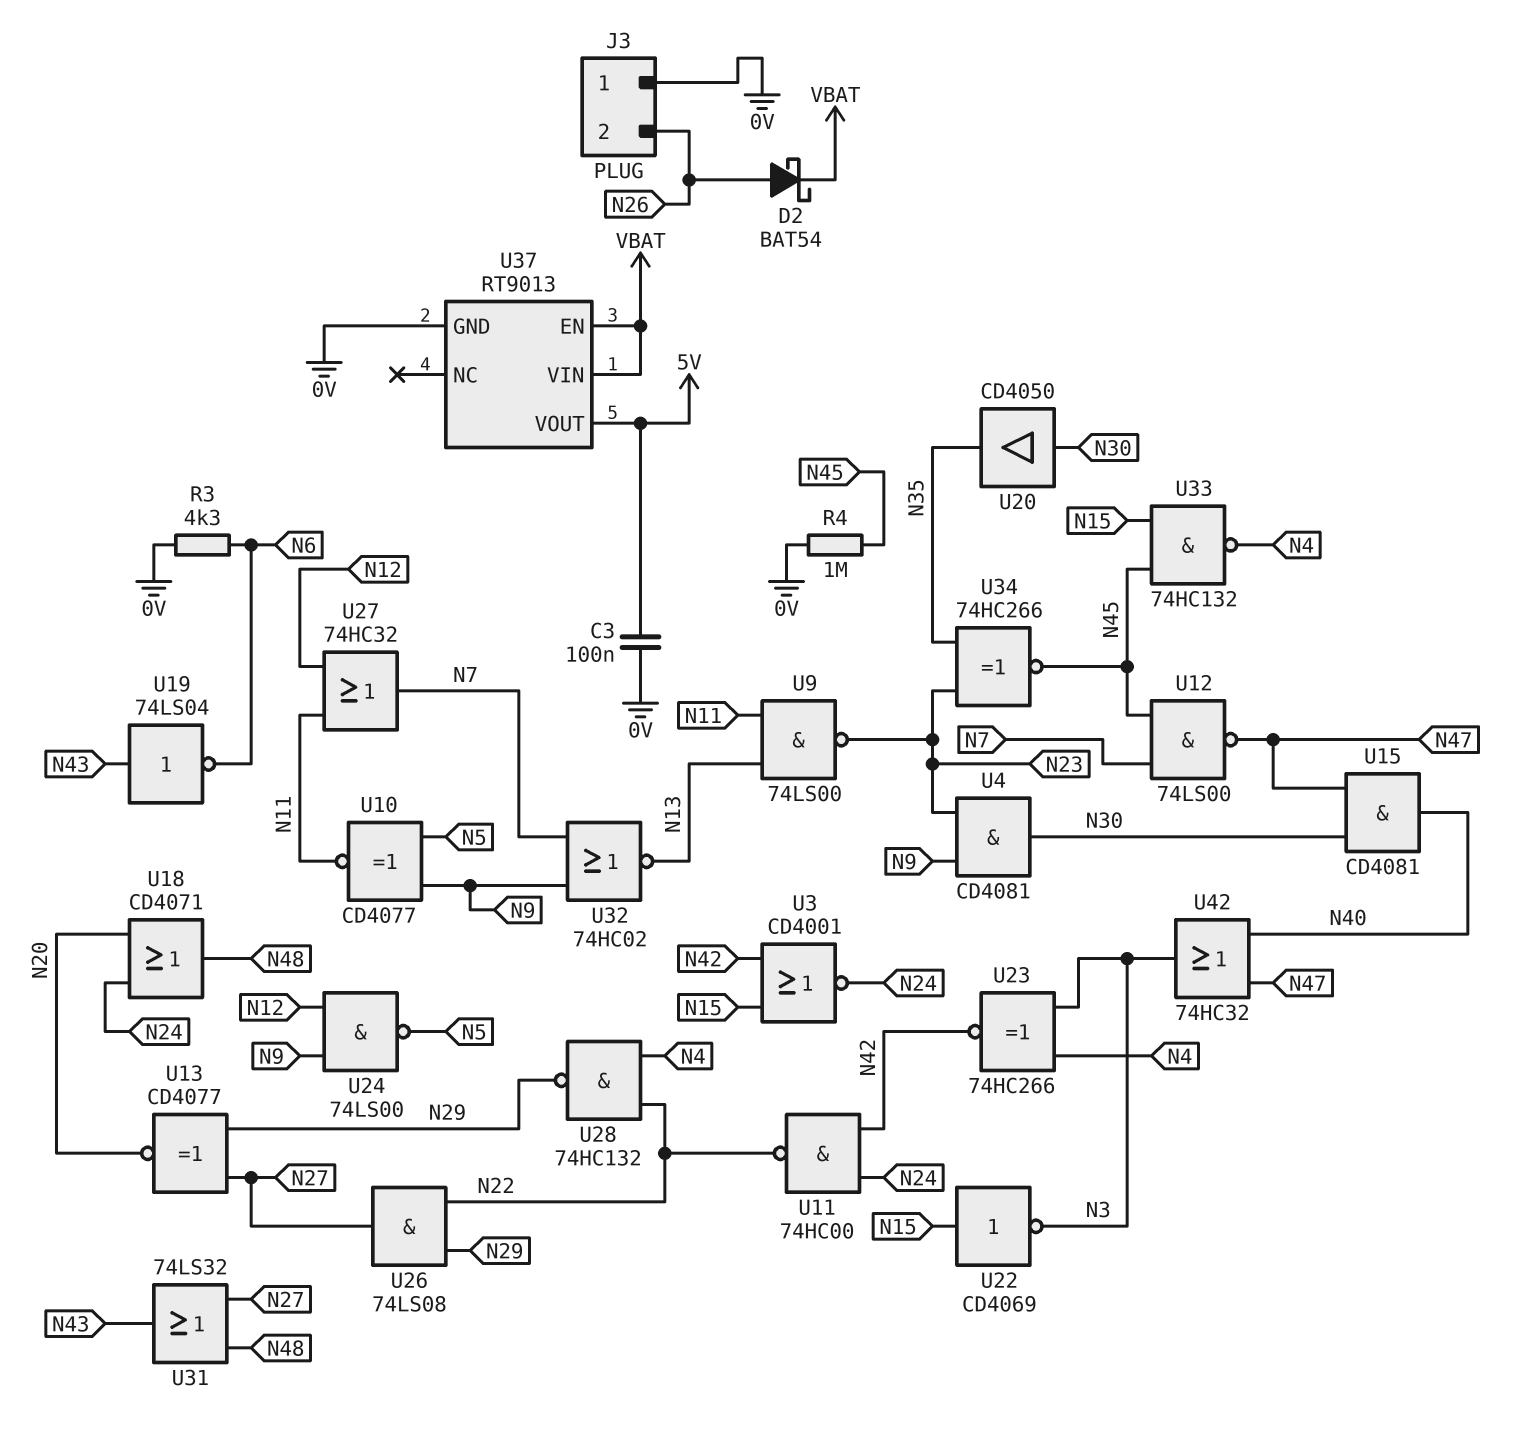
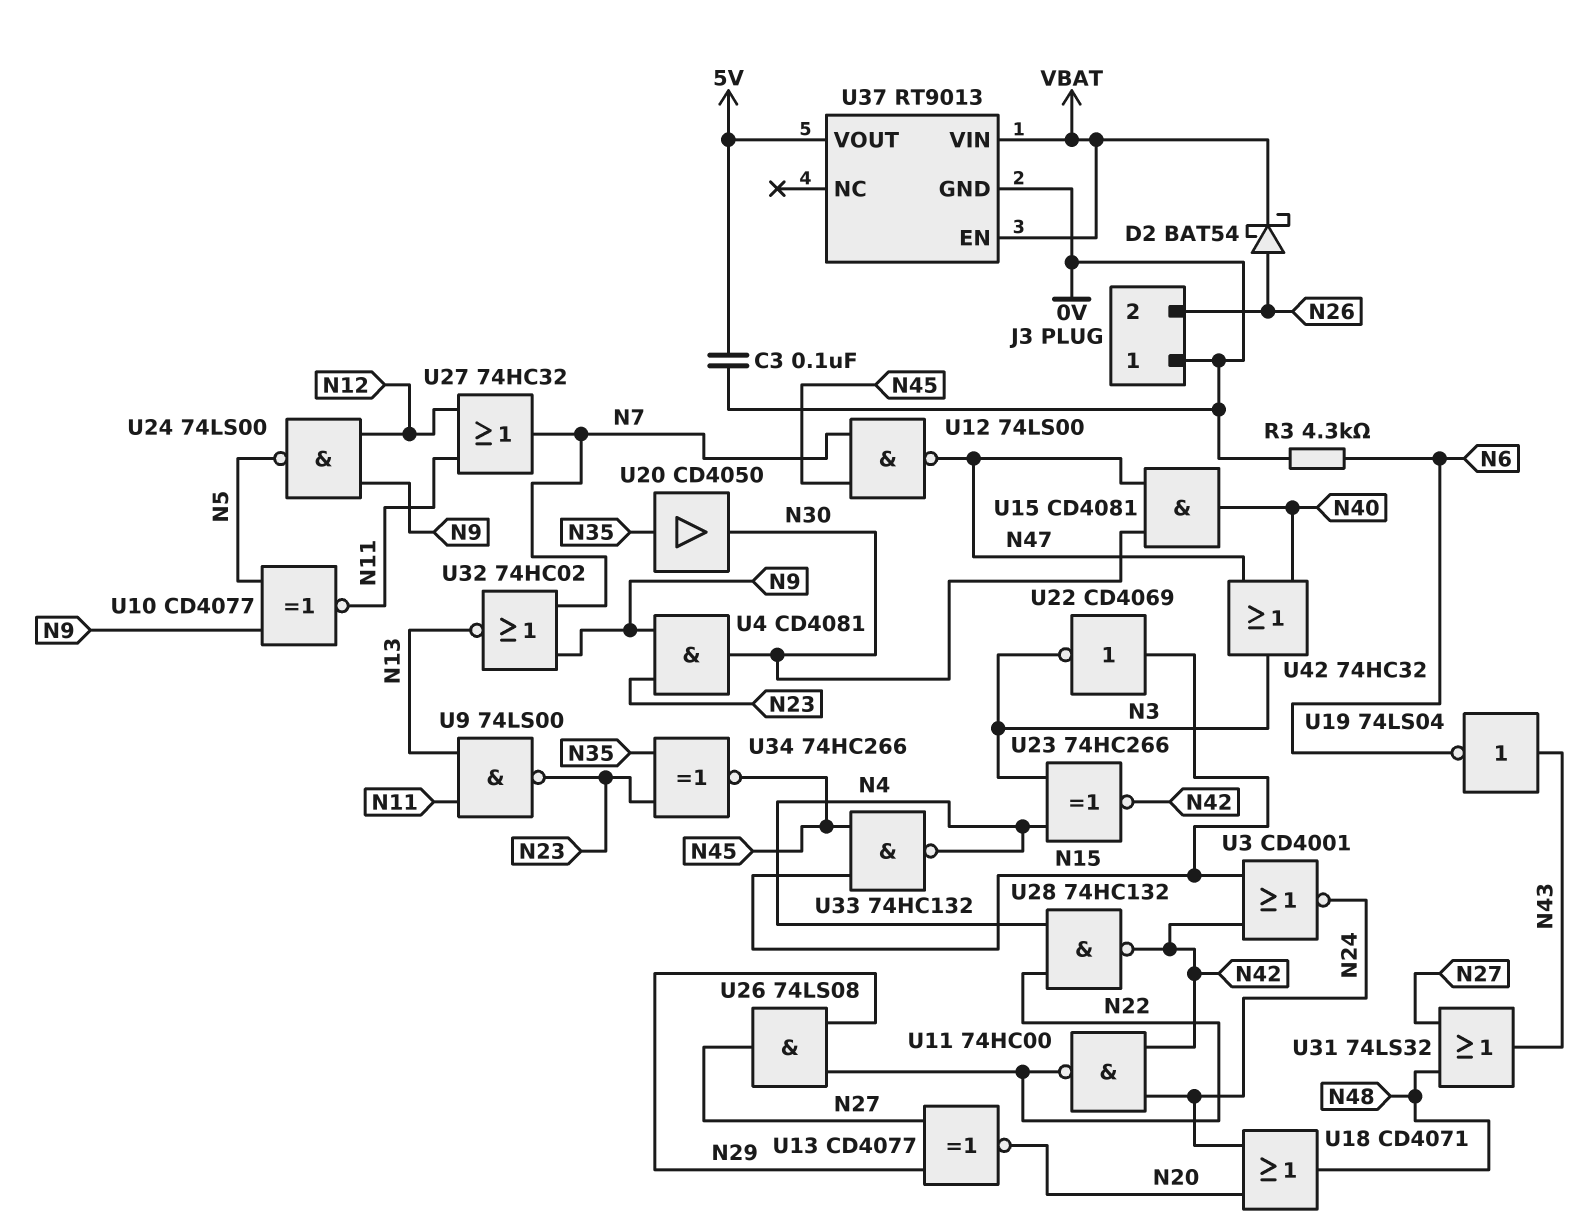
R4: 1M (0V, N45) -> none
U20: buffer CD4050 (in N30, out N35) -> buffer CD4050 (in N35, out N30)
U28: NAND 74HC132 (in N4, in N22, out N29) -> NAND 74HC132 (in N4, in N22, out N42)

